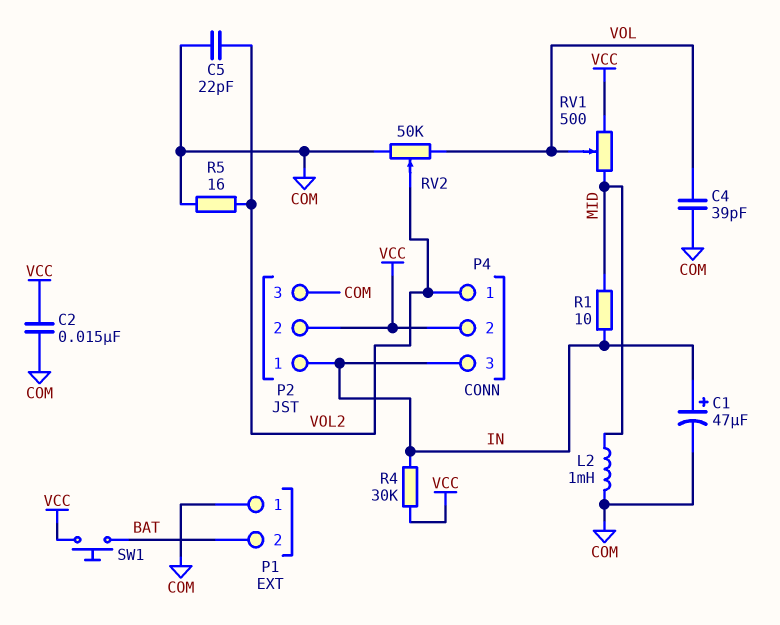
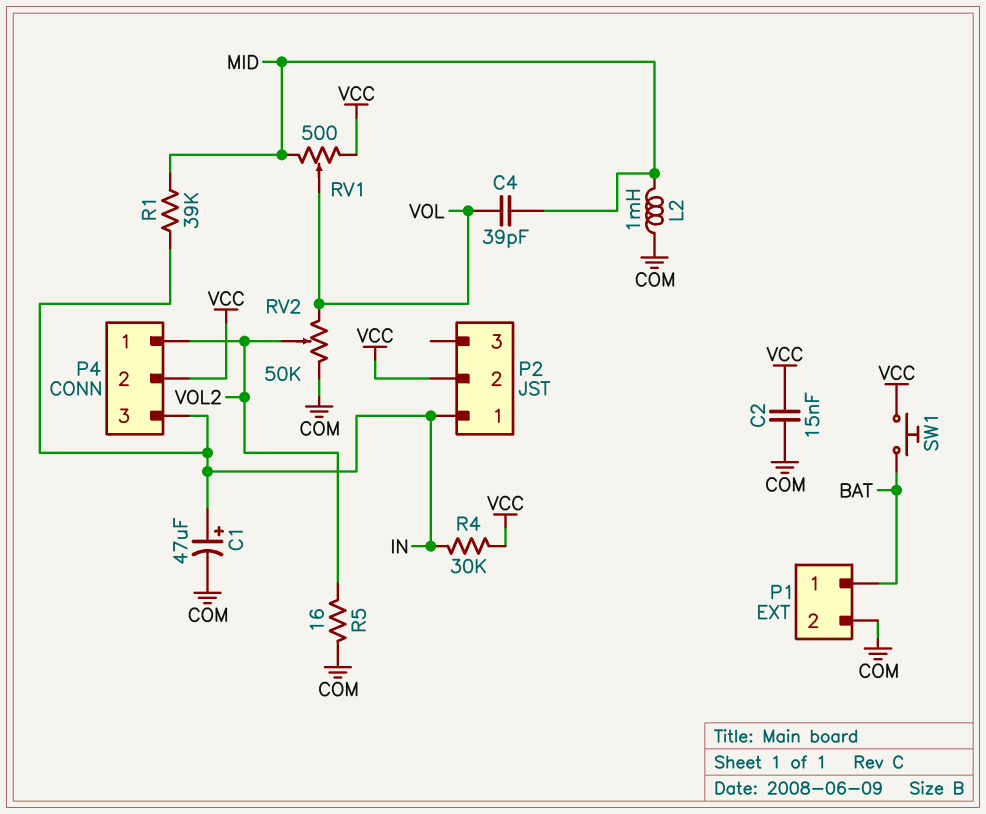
C4: 39pF (COM, VOL) -> 39pF (MID, VOL)
C5: 22pF (COM, VOL2) -> none
P1 pin 1: COM -> BAT
P1 pin 2: BAT -> COM
P2 pin 3: COM -> none
R1: 10 (IN, MID) -> 39k (IN, MID)

